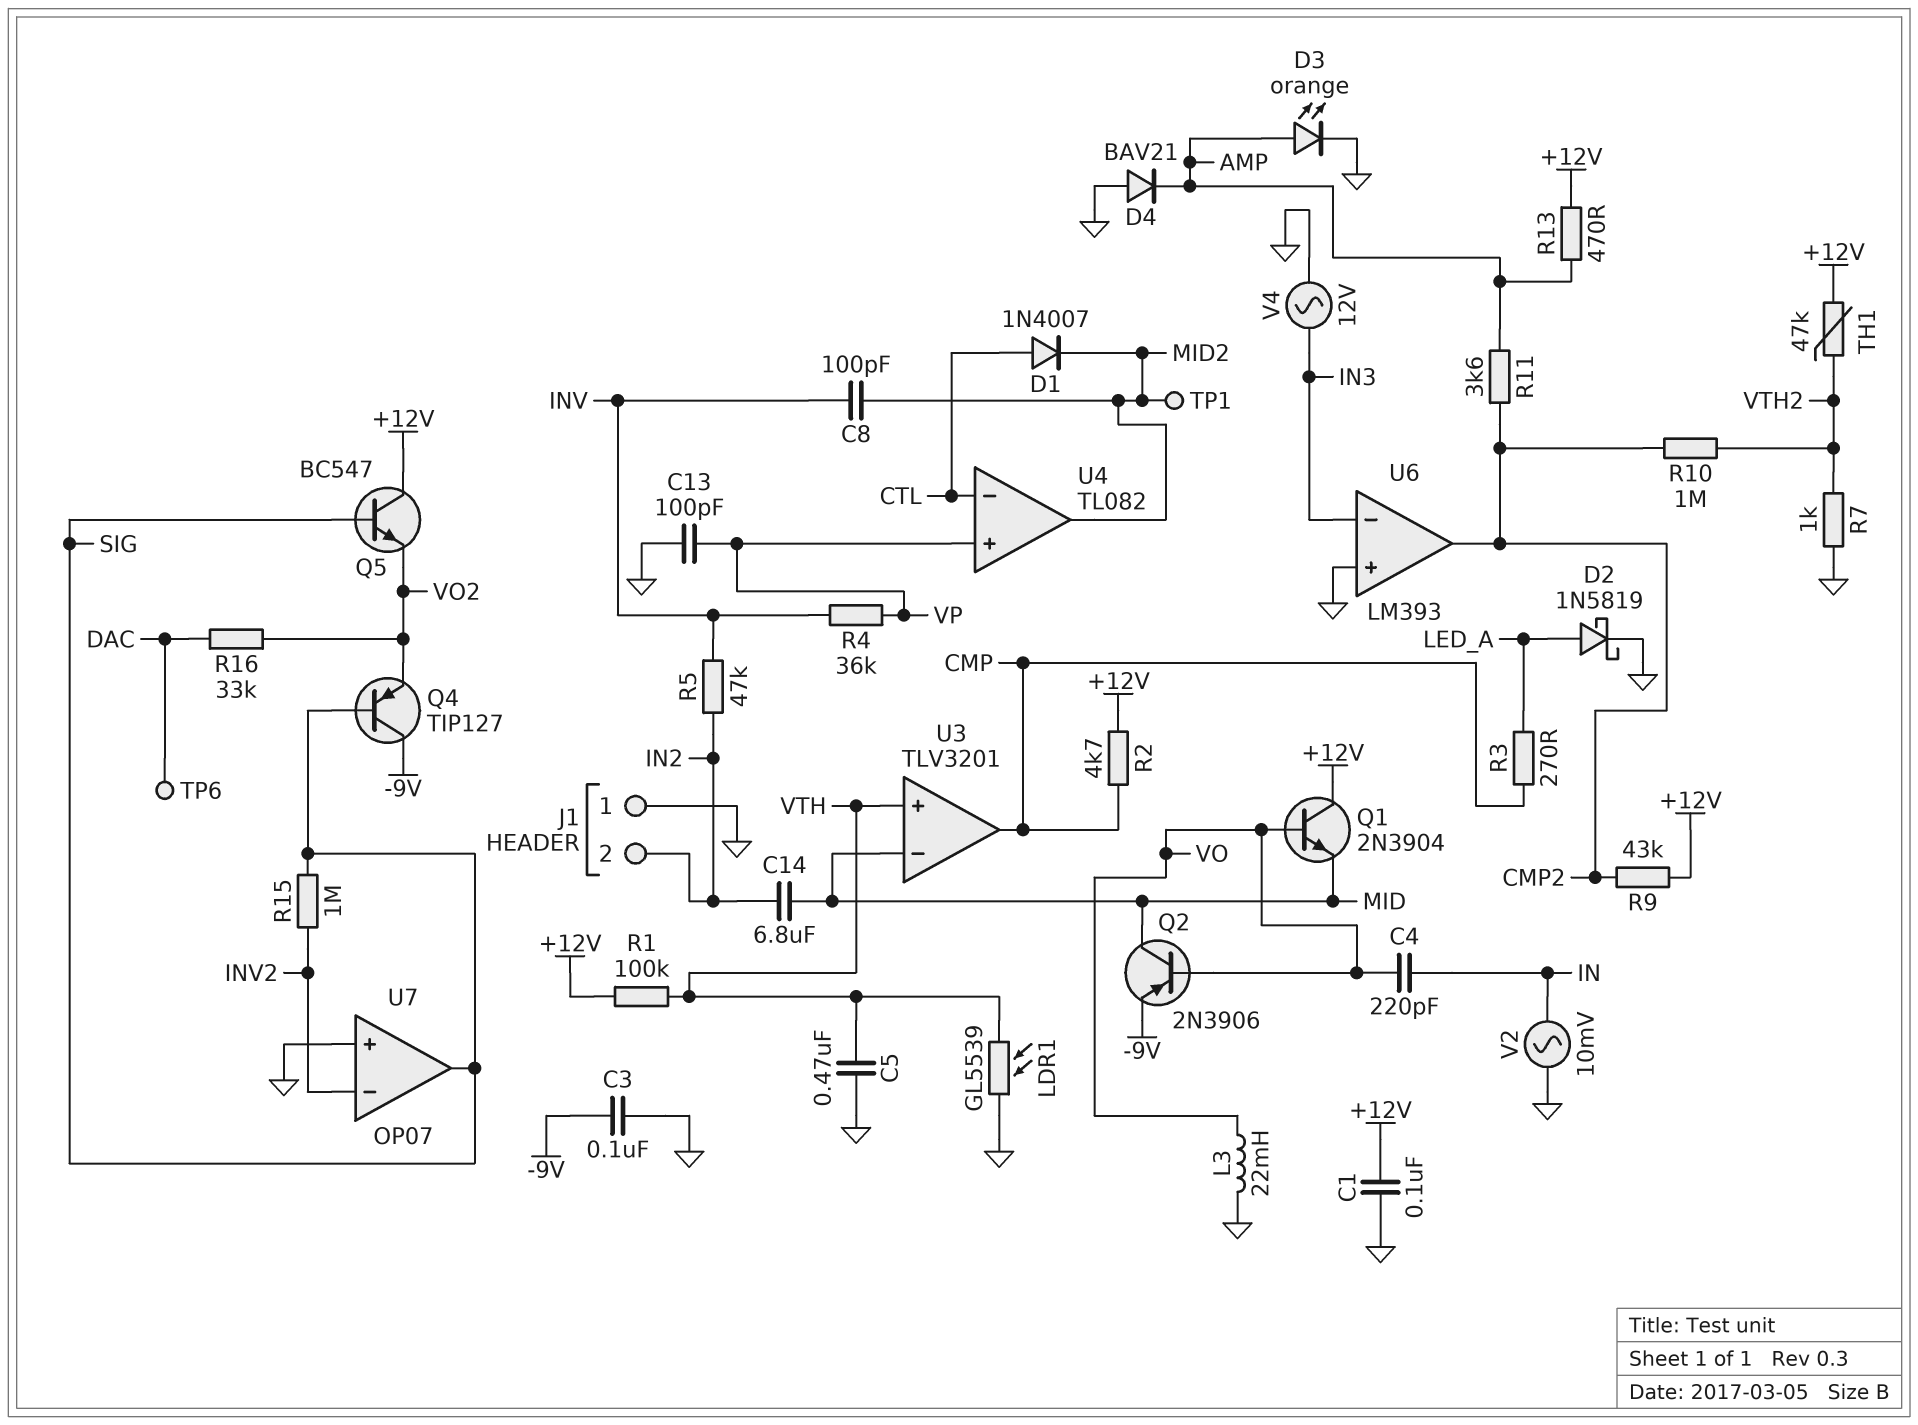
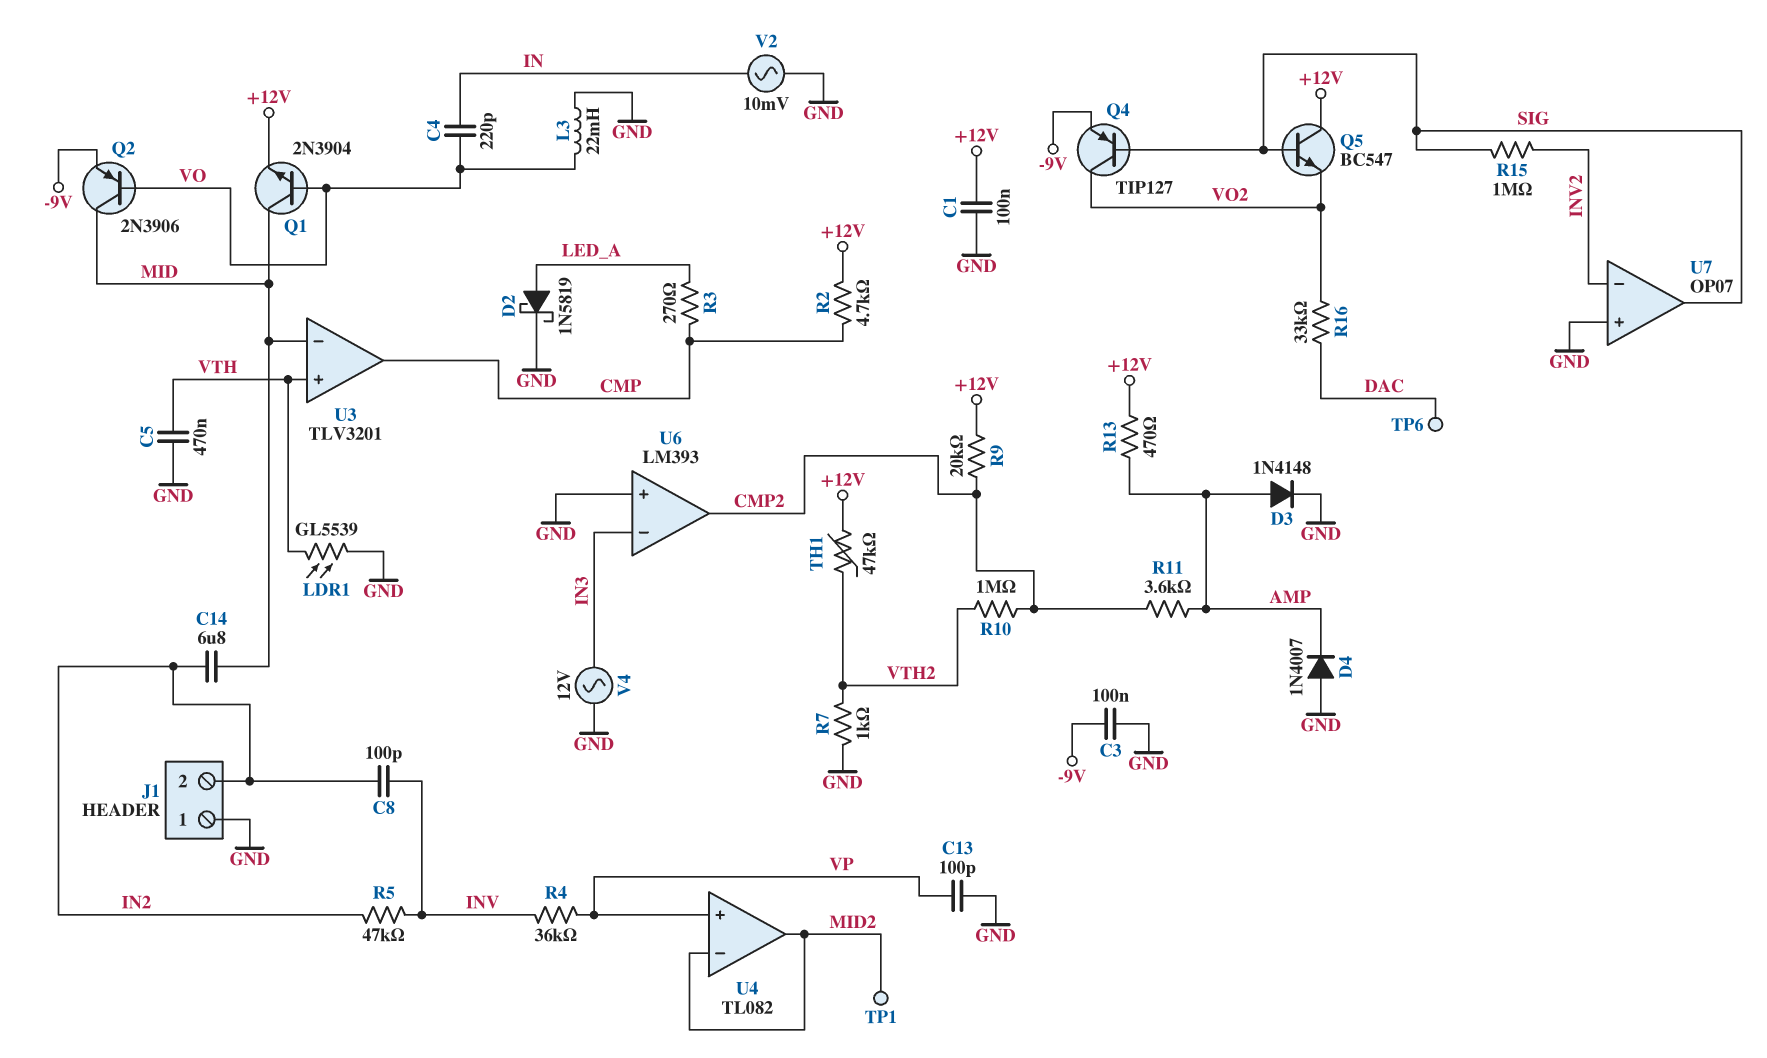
C8: 100pF (INV, MID2) -> 100pF (IN2, INV)
D1: diode 1N4007 (A CTL, K MID2) -> none
D3: LED orange (A AMP, K GND) -> diode 1N4148 (A AMP, K GND)
D4: diode BAV21 (A GND, K AMP) -> diode 1N4007 (A GND, K AMP)
Q1: NPN 2N3904 (B VO, C +12V, E MID) -> NPN 2N3904 (B VO, C MID, E +12V)
Q4: PNP TIP127 (B SIG, C -9V, E VO2) -> PNP TIP127 (B SIG, C VO2, E -9V)
R1: 100k (+12V, VTH) -> none
R9: 43k (+12V, CMP2) -> 20k (+12V, CMP2)
U4 pin in-: CTL -> MID2

